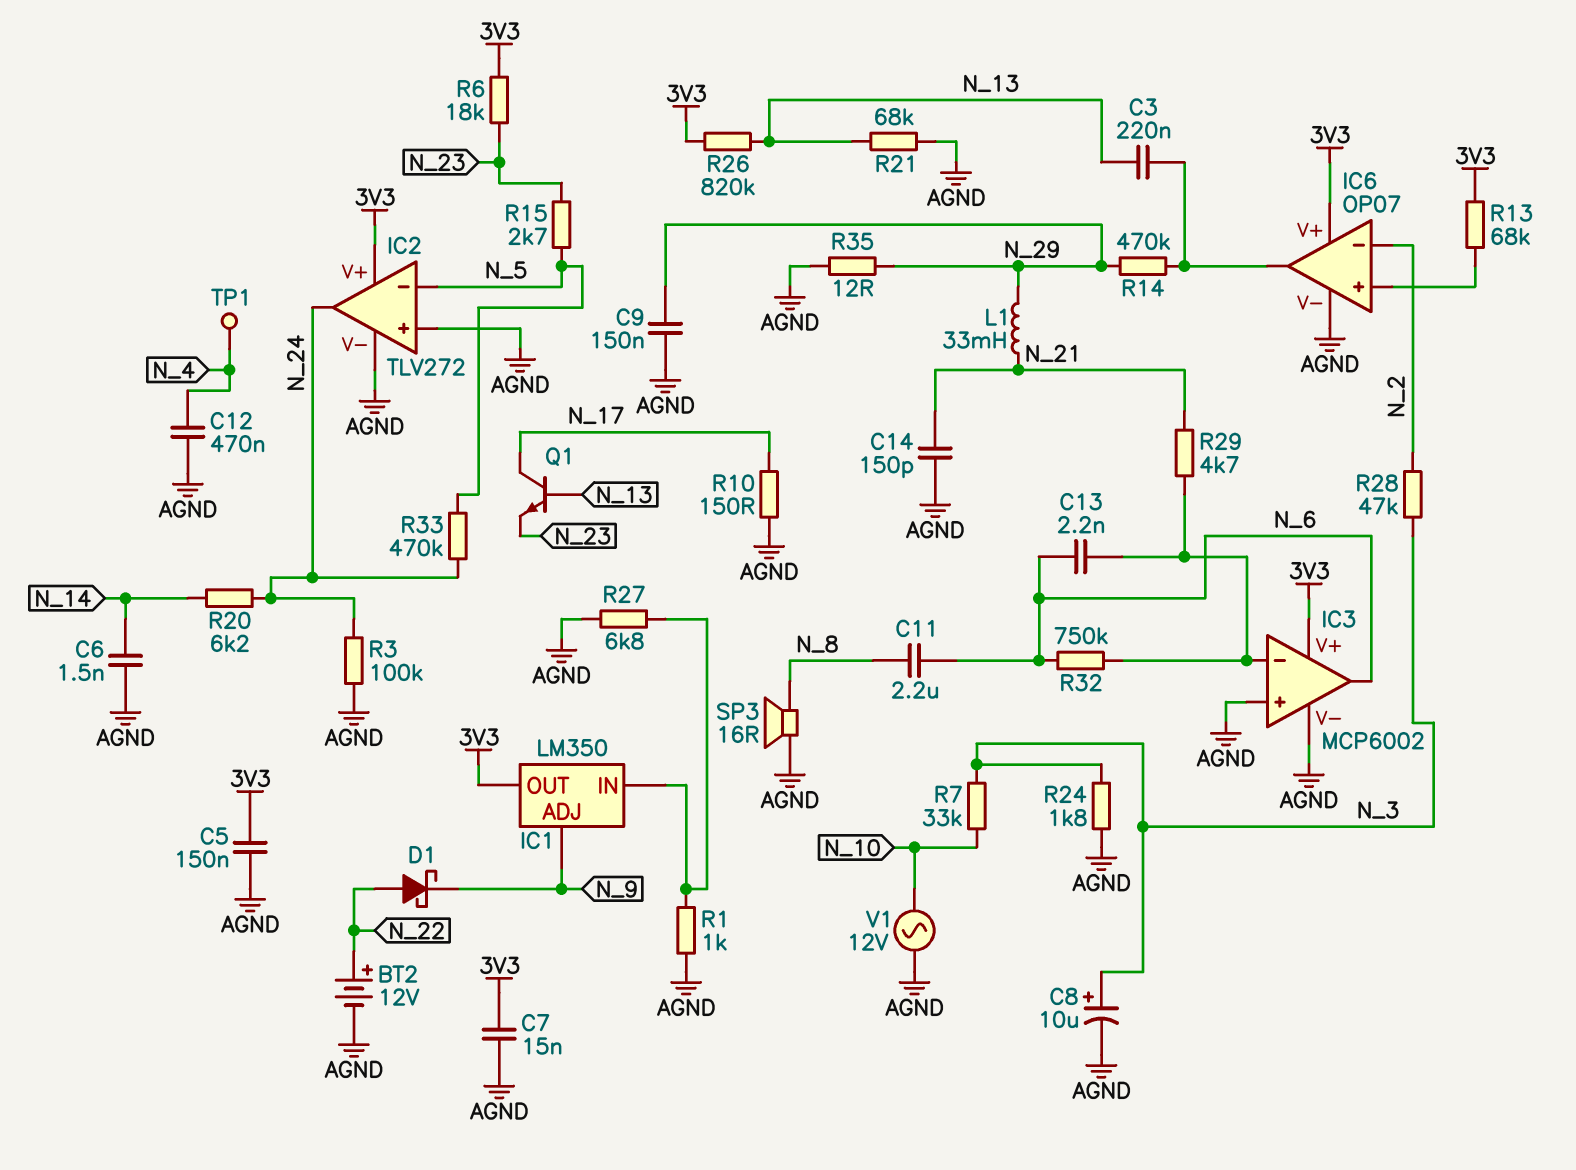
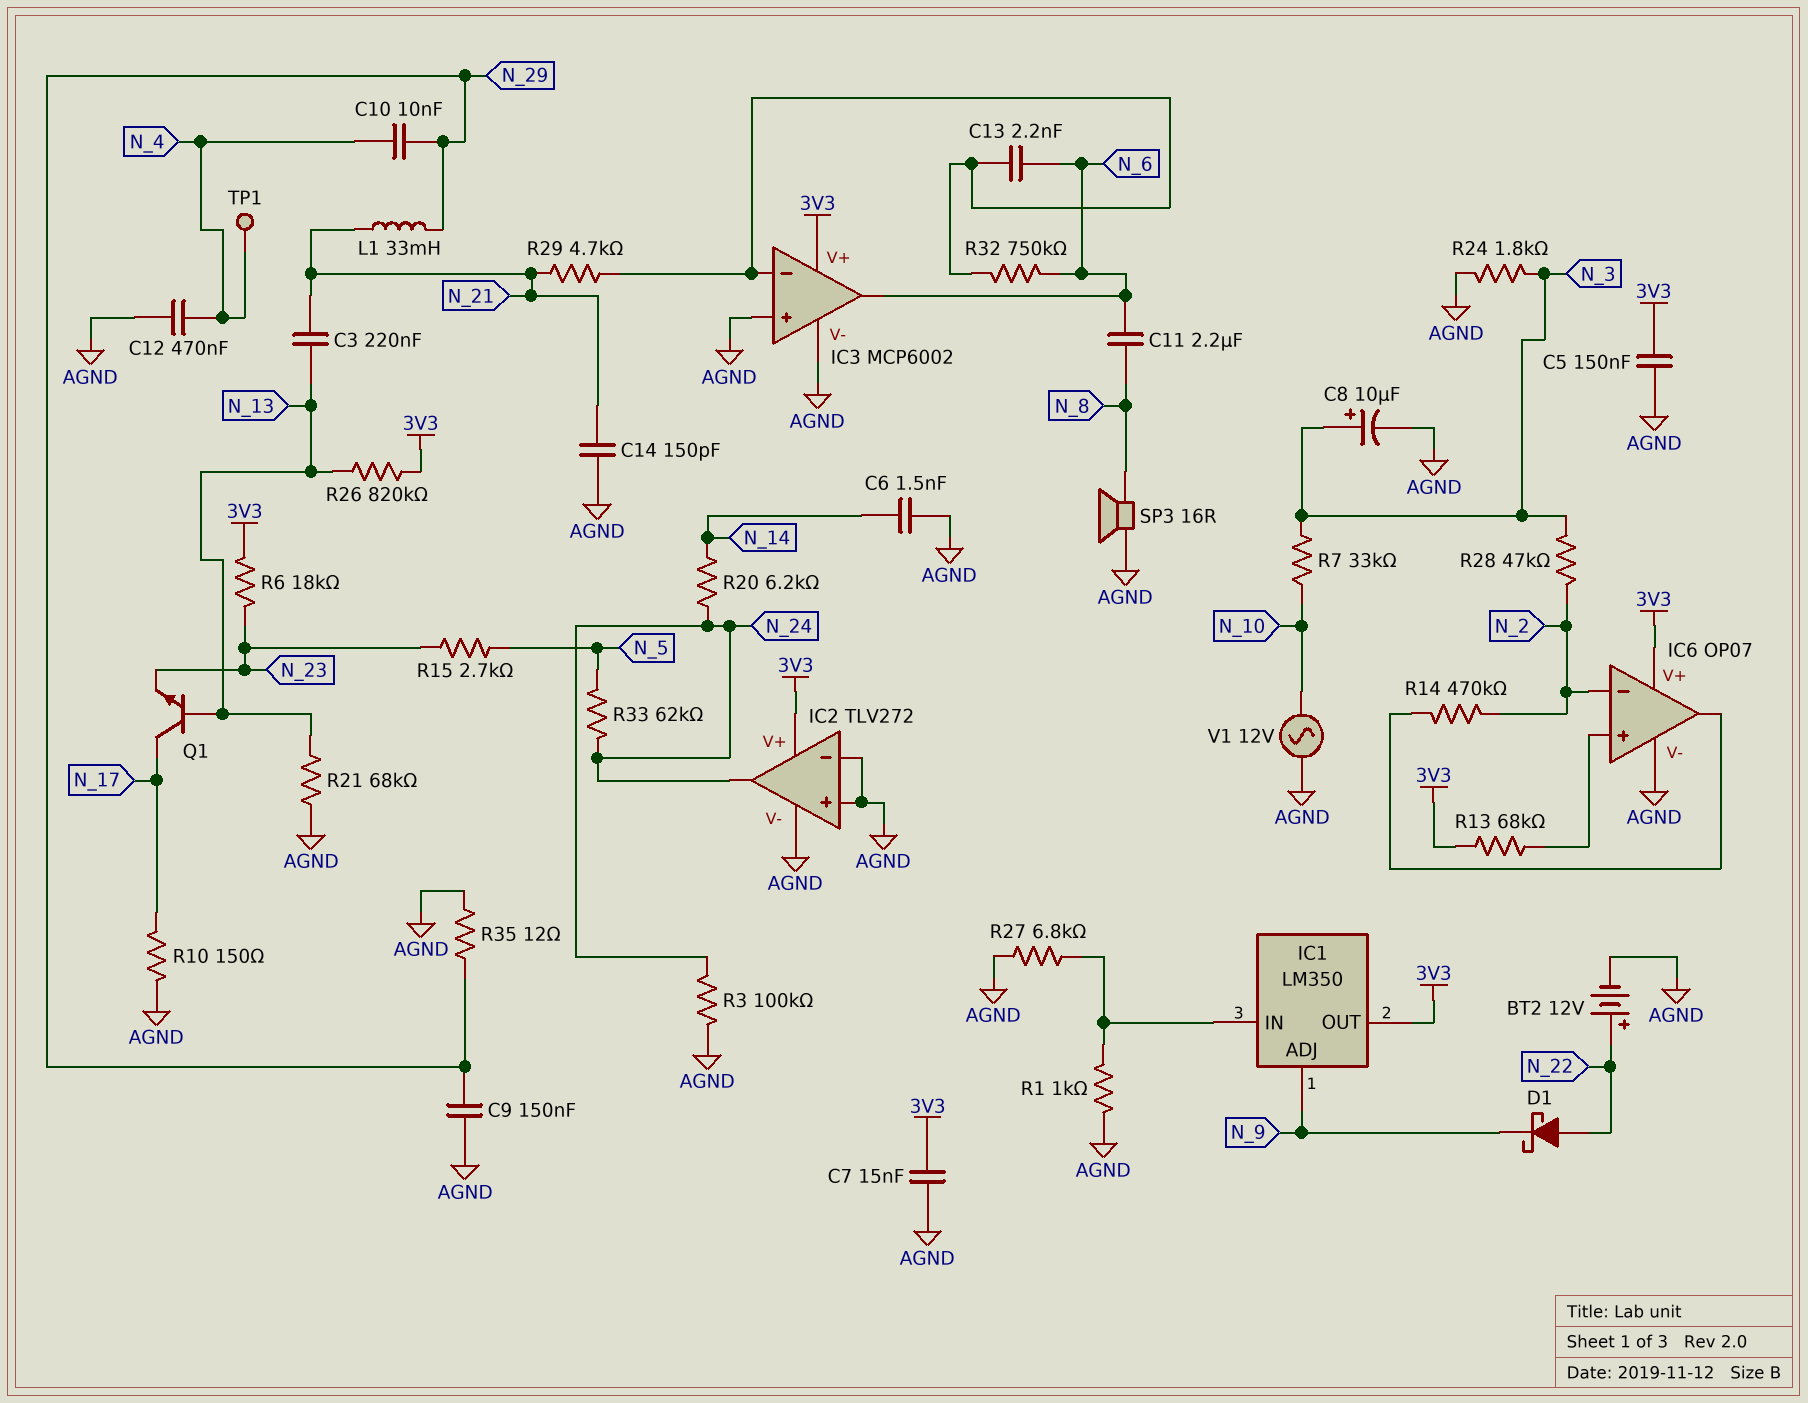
C3: 220nF (IC6/out, N_13) -> 220nF (N_13, N_21)
C10: none -> 10nF (N_4, N_29)
IC2 pin in-: N_5 -> AGND
R14: 470k (IC6/out, N_29) -> 470k (IC6/out, N_2)
R33: 470k (N_5, N_24) -> 62k (N_5, N_24)

